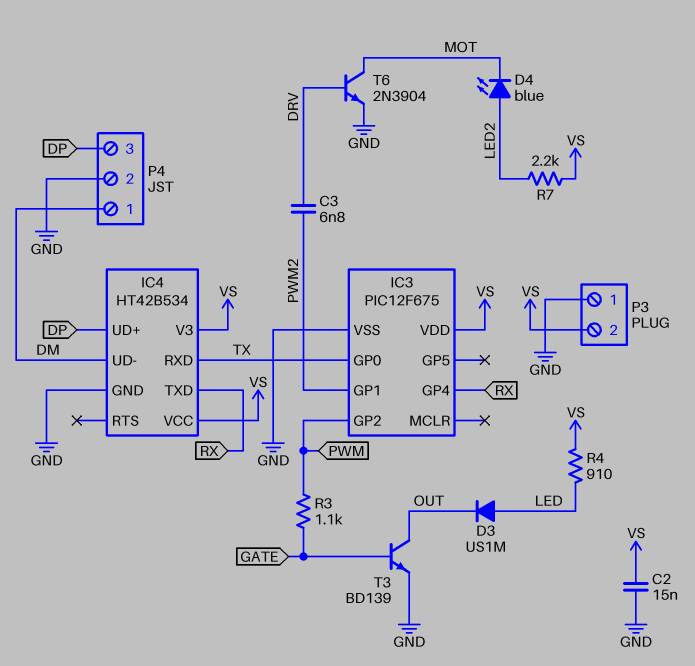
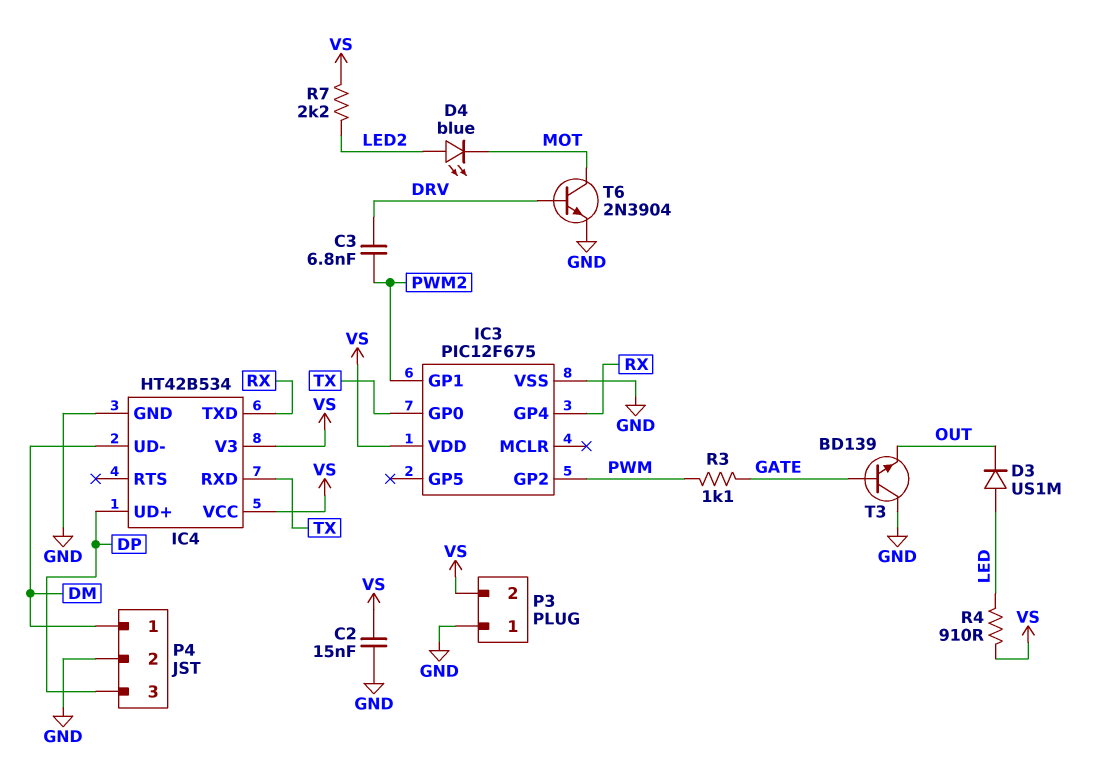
T3: NPN BD139 (B GATE, C OUT, E GND) -> NPN BD139 (B GATE, C GND, E OUT)

